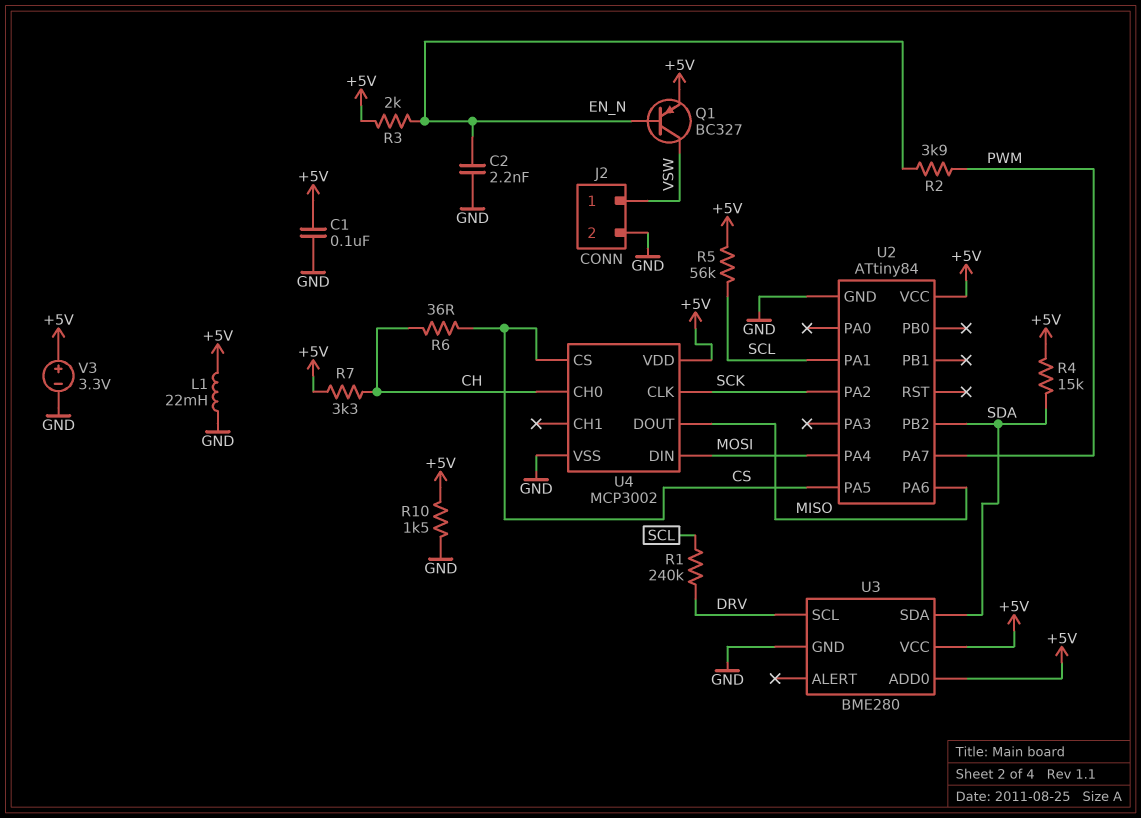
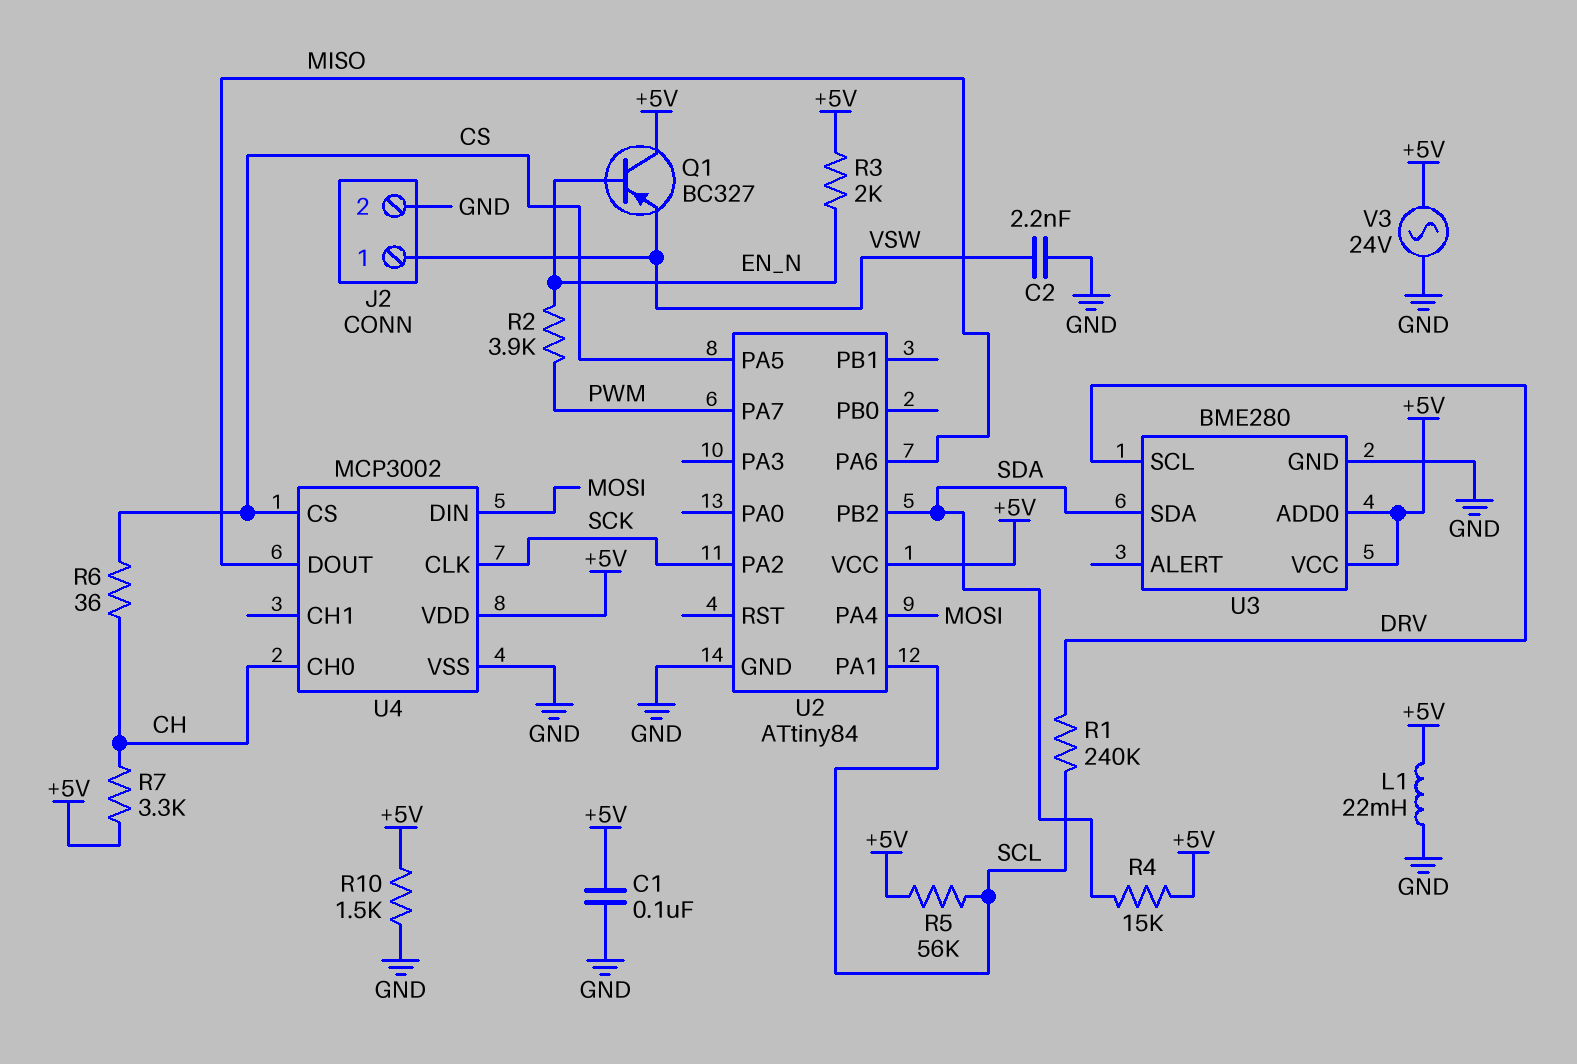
C2: 2.2nF (EN_N, GND) -> 2.2nF (GND, VSW)
Q1: PNP BC327 (B EN_N, C VSW, E +5V) -> PNP BC327 (B EN_N, C +5V, E VSW)
V3: 3.3V (plus +5V, minus GND) -> AC 24V (+5V, GND)

